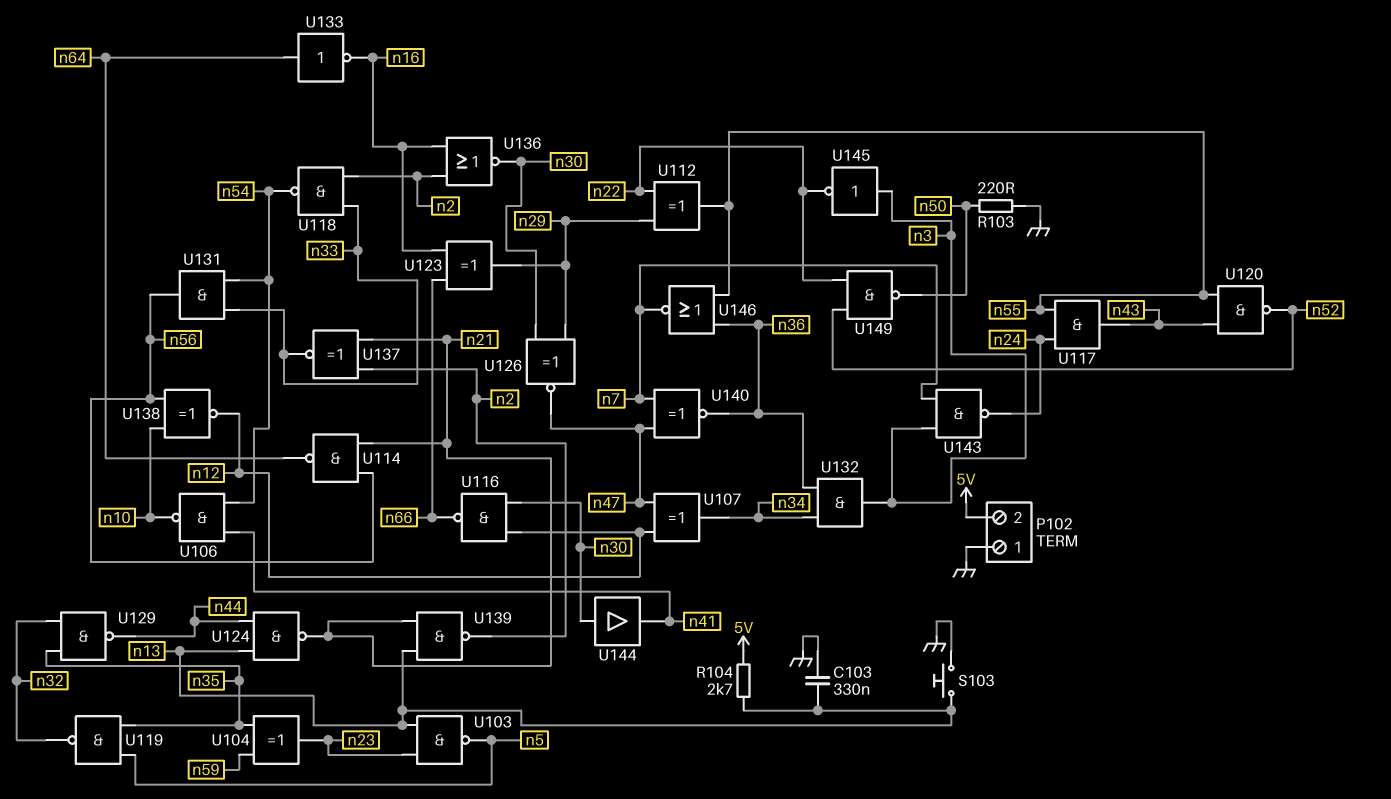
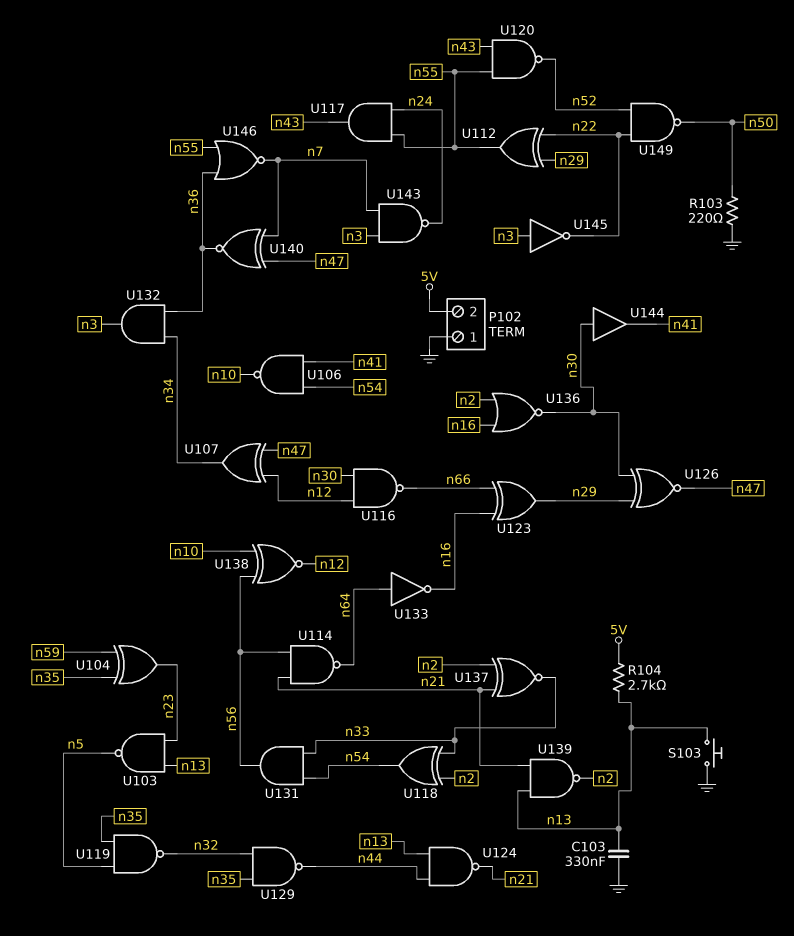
U118: NAND (in n2, in n33, out n54) -> XOR (in n2, in n33, out n54)

